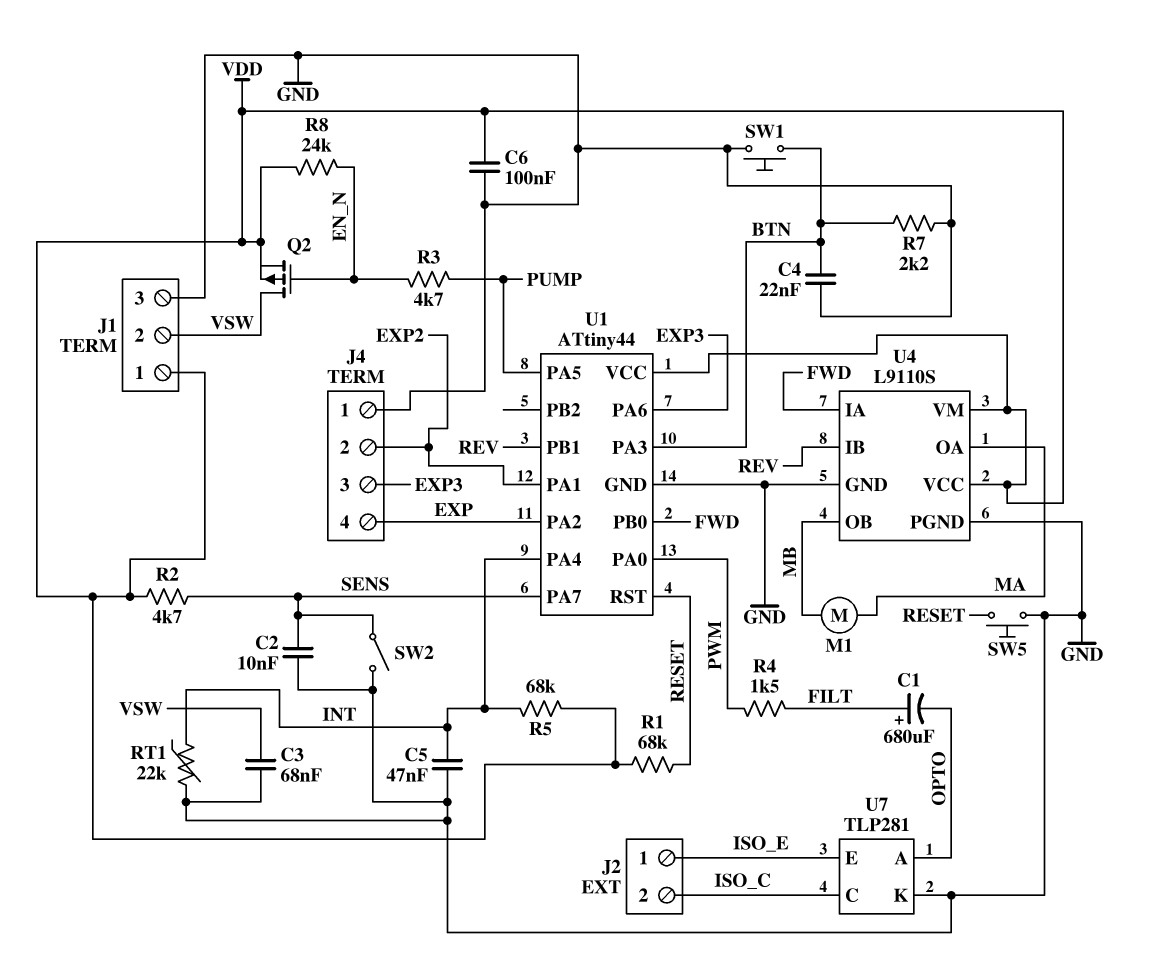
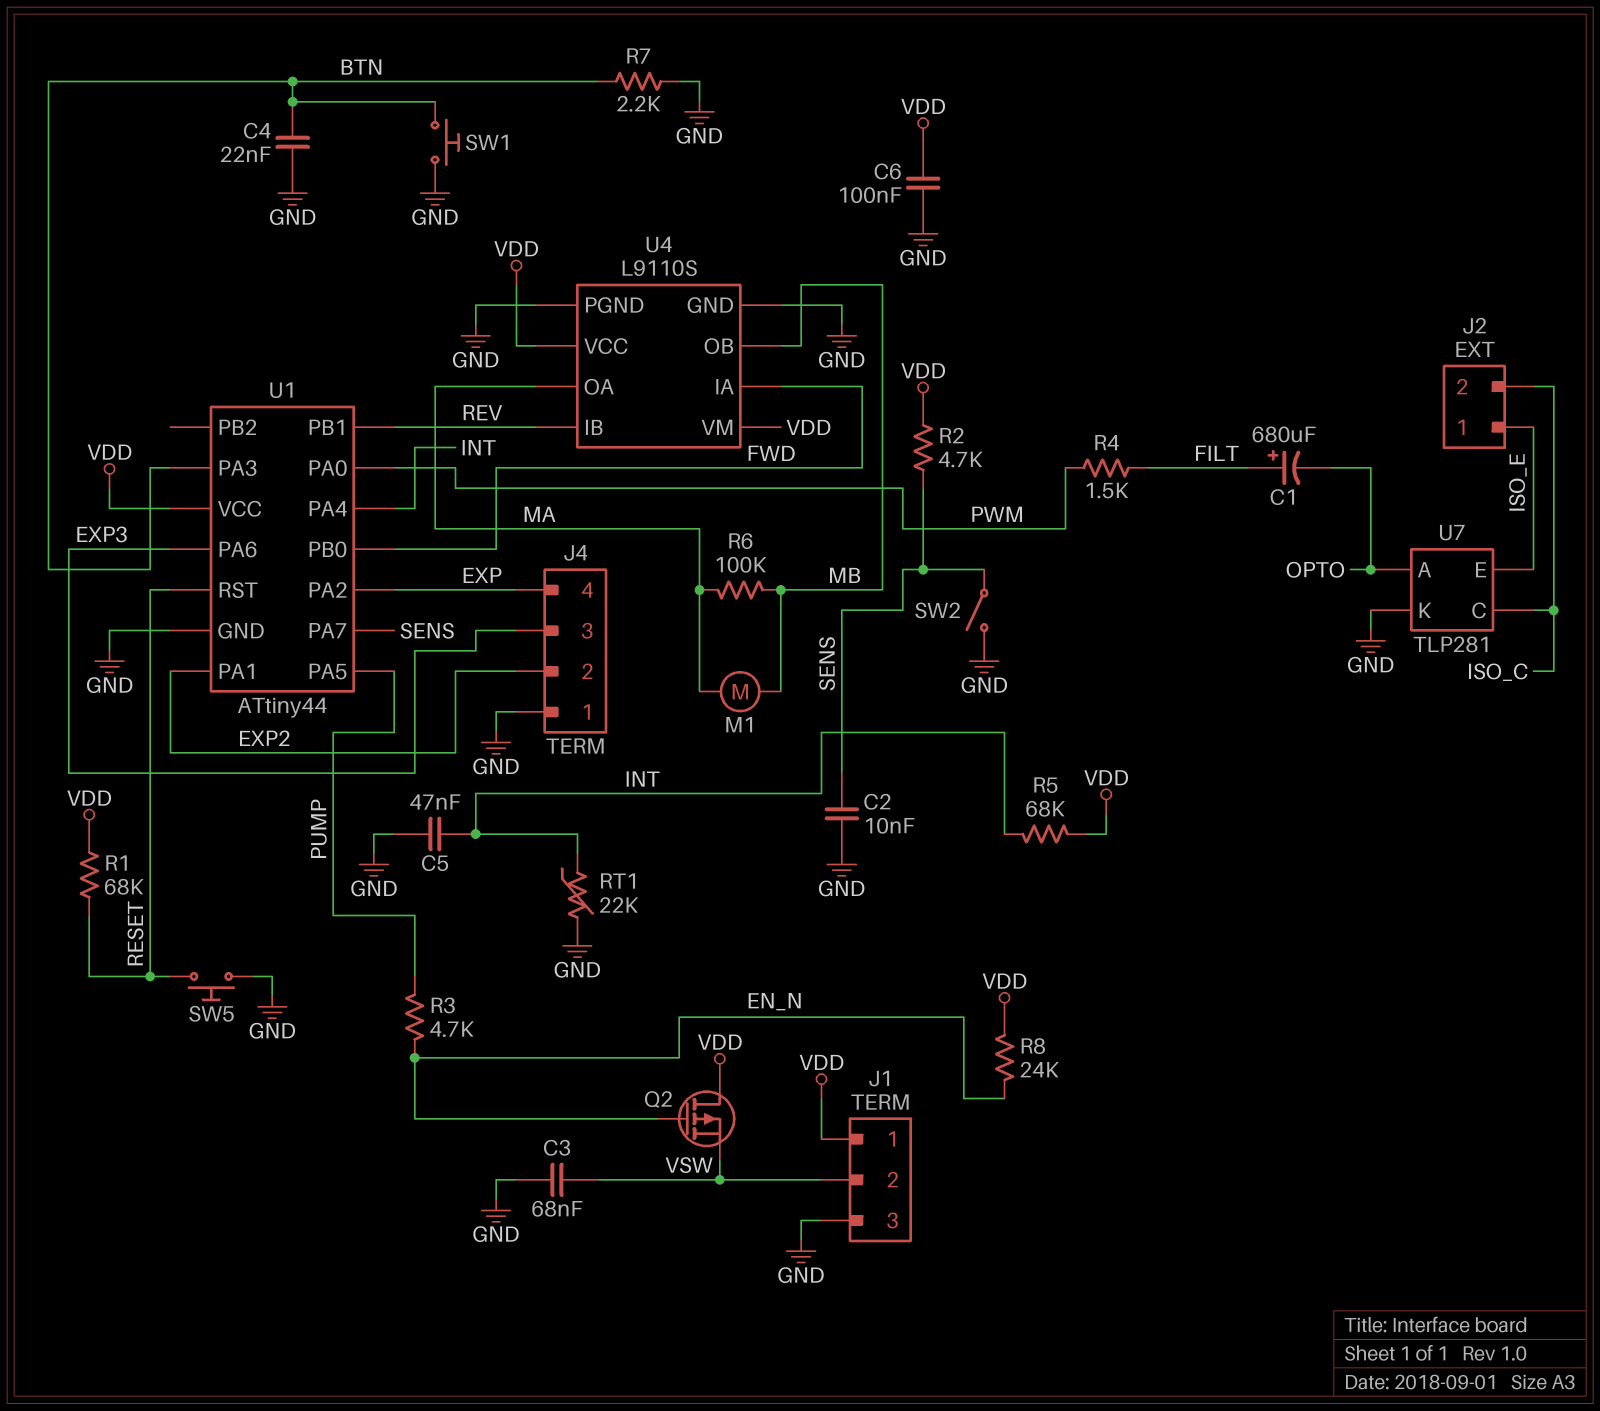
Q2: PMOS (G EN_N, D VSW, S VDD) -> PMOS (G EN_N, D VDD, S VSW)
R6: none -> 100k (MA, MB)

